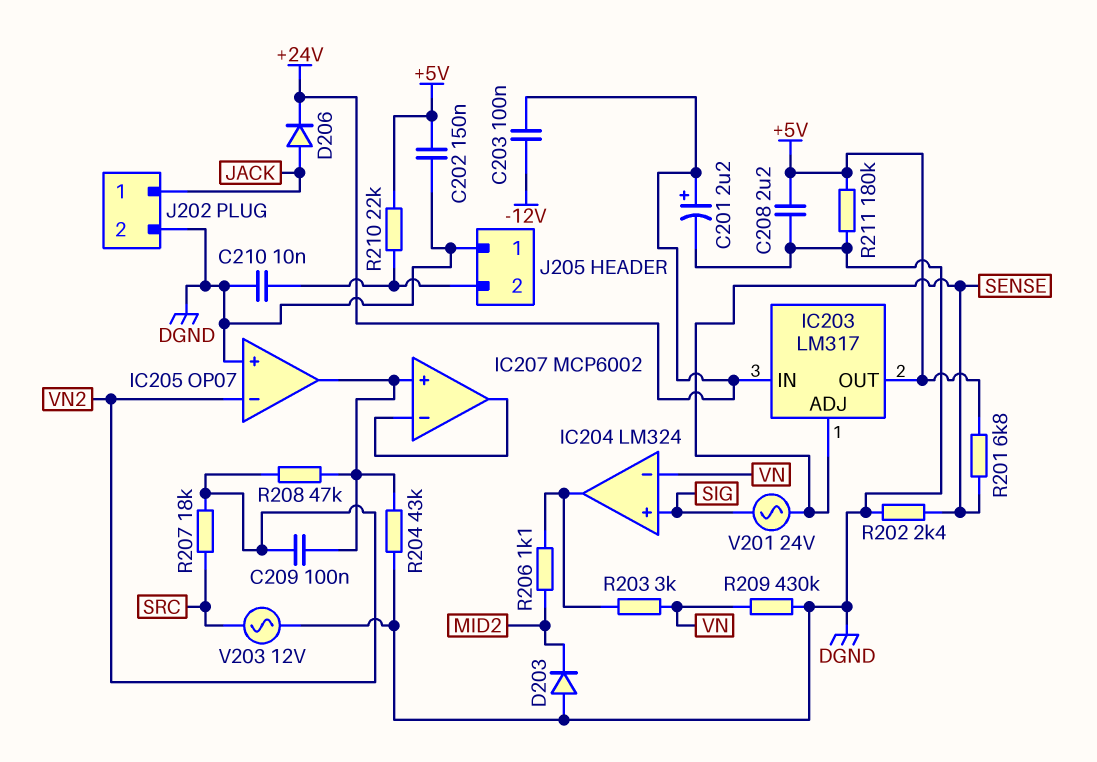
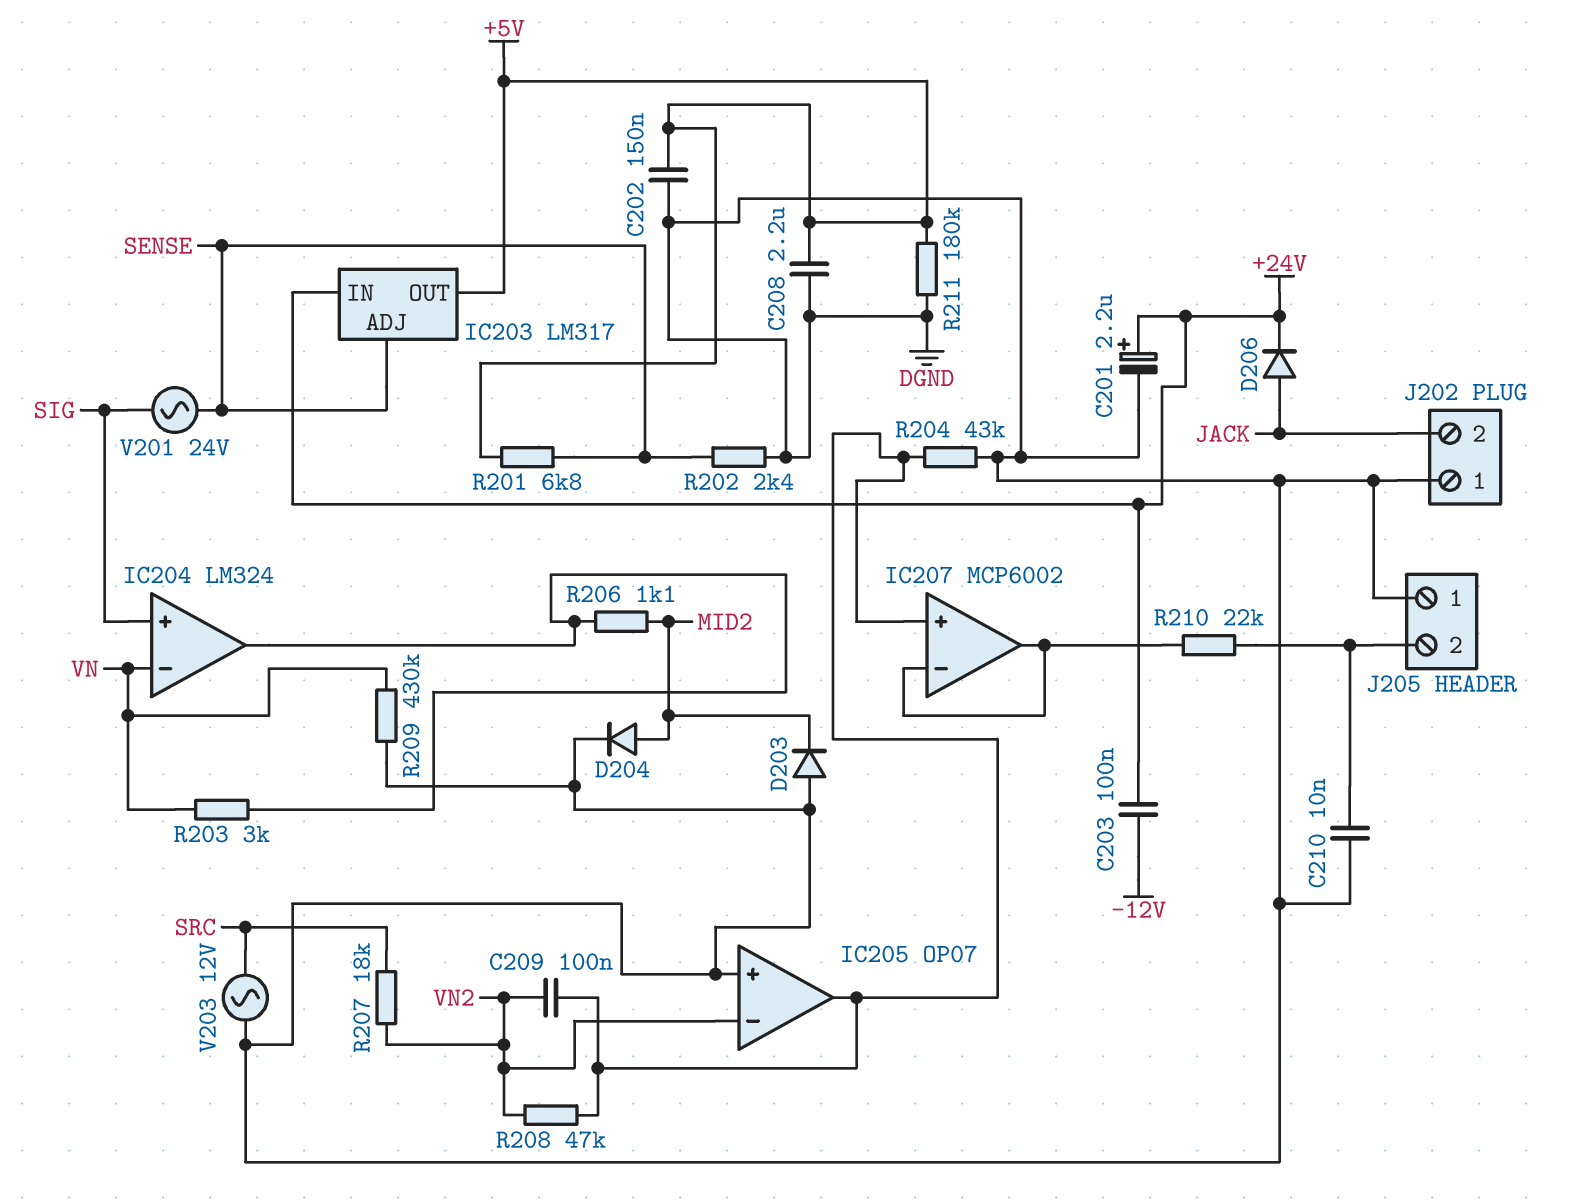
D204: none -> diode (A MID2, K DGND)
J202 pin 1: JACK -> DGND
J202 pin 2: DGND -> JACK
R210: 22k (+5V, J205/2) -> 22k (IC207/in-, J205/2)

